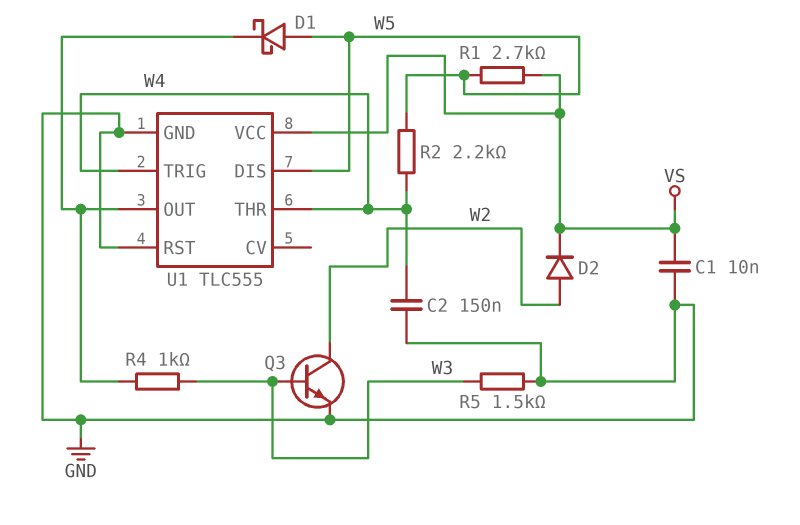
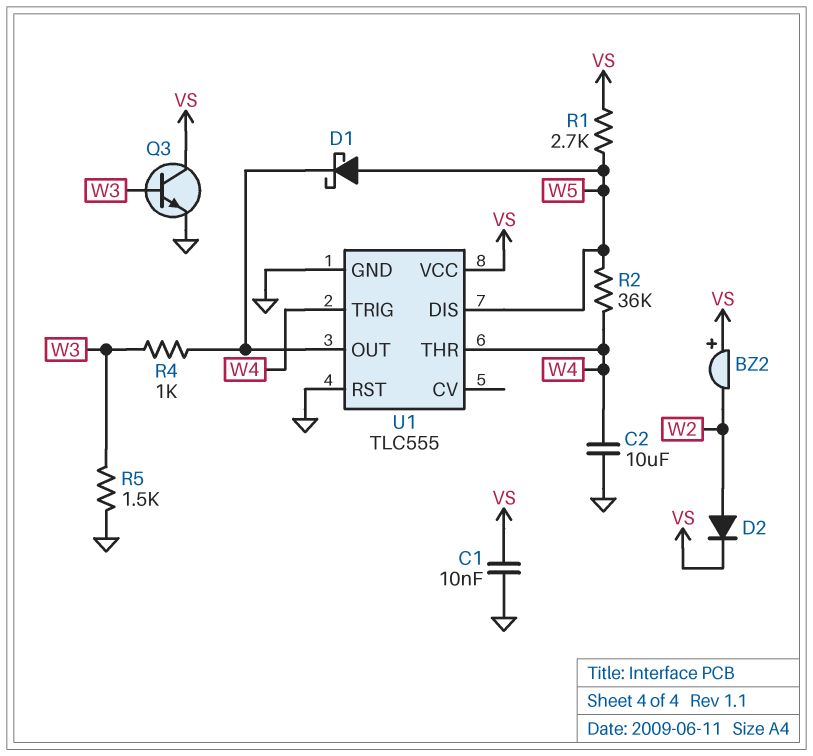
BZ2: none -> buzzer (plus VS, minus W2)
C2: 150nF (GND, W4) -> 10uF (GND, W4)
Q3: NPN (B W3, C W2, E GND) -> NPN (B W3, C VS, E GND)
R2: 2.2k (W4, W5) -> 36k (W4, W5)

